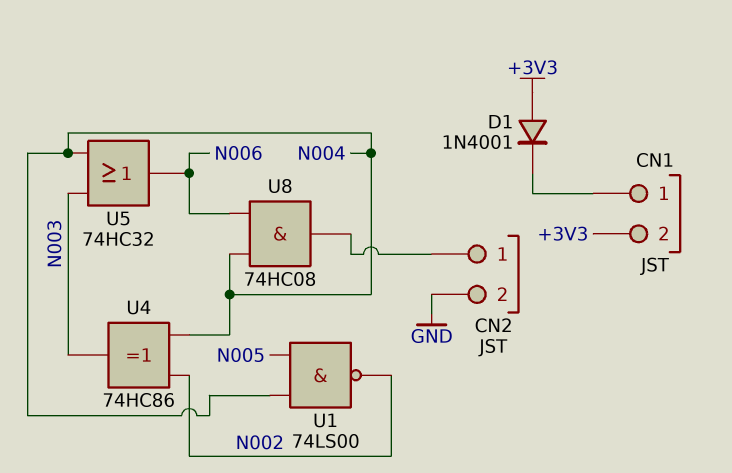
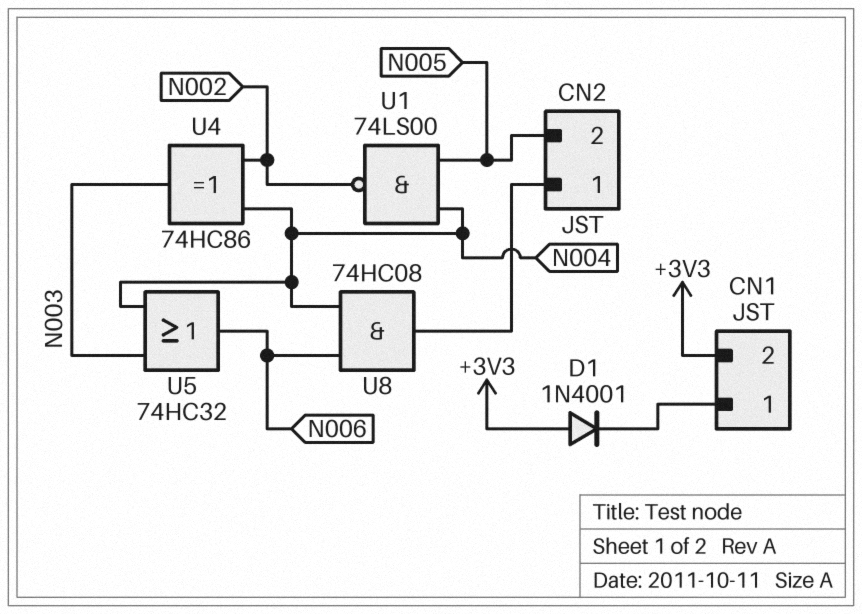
CN2 pin 2: GND -> N005

